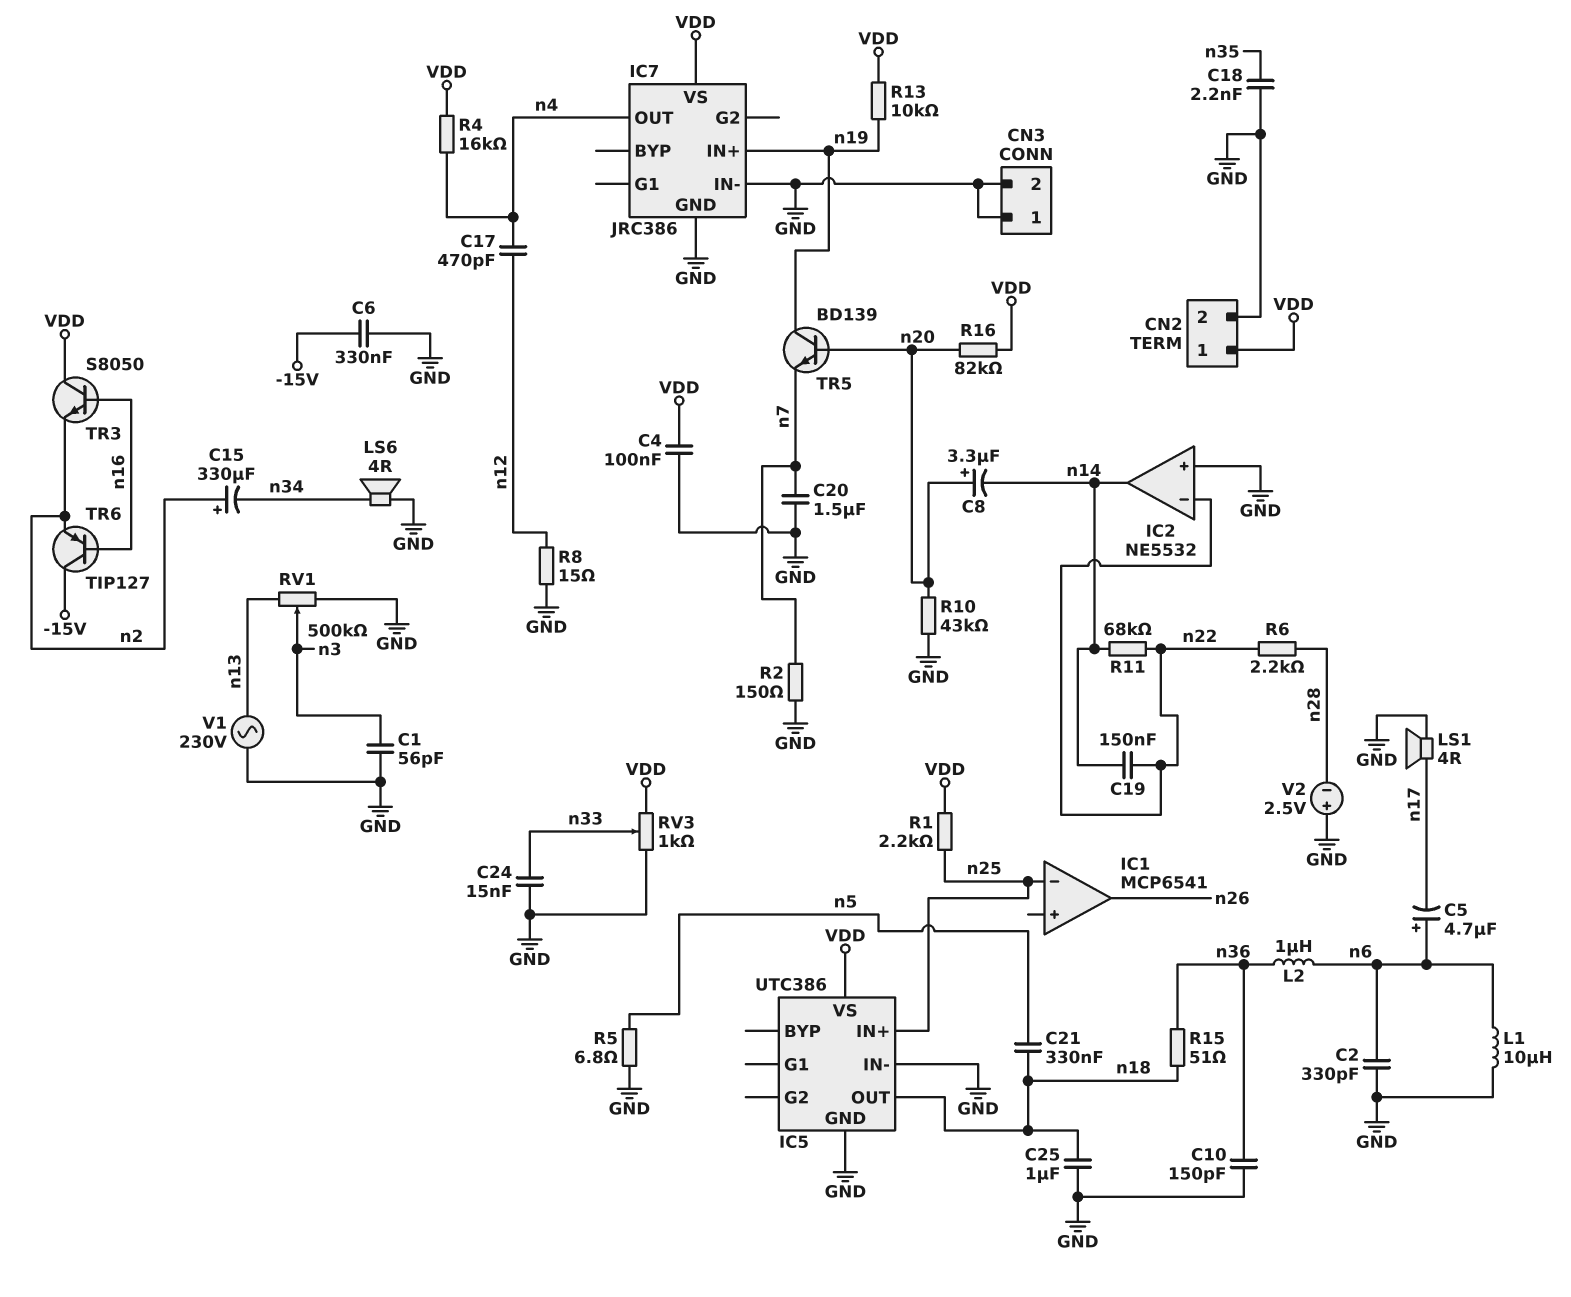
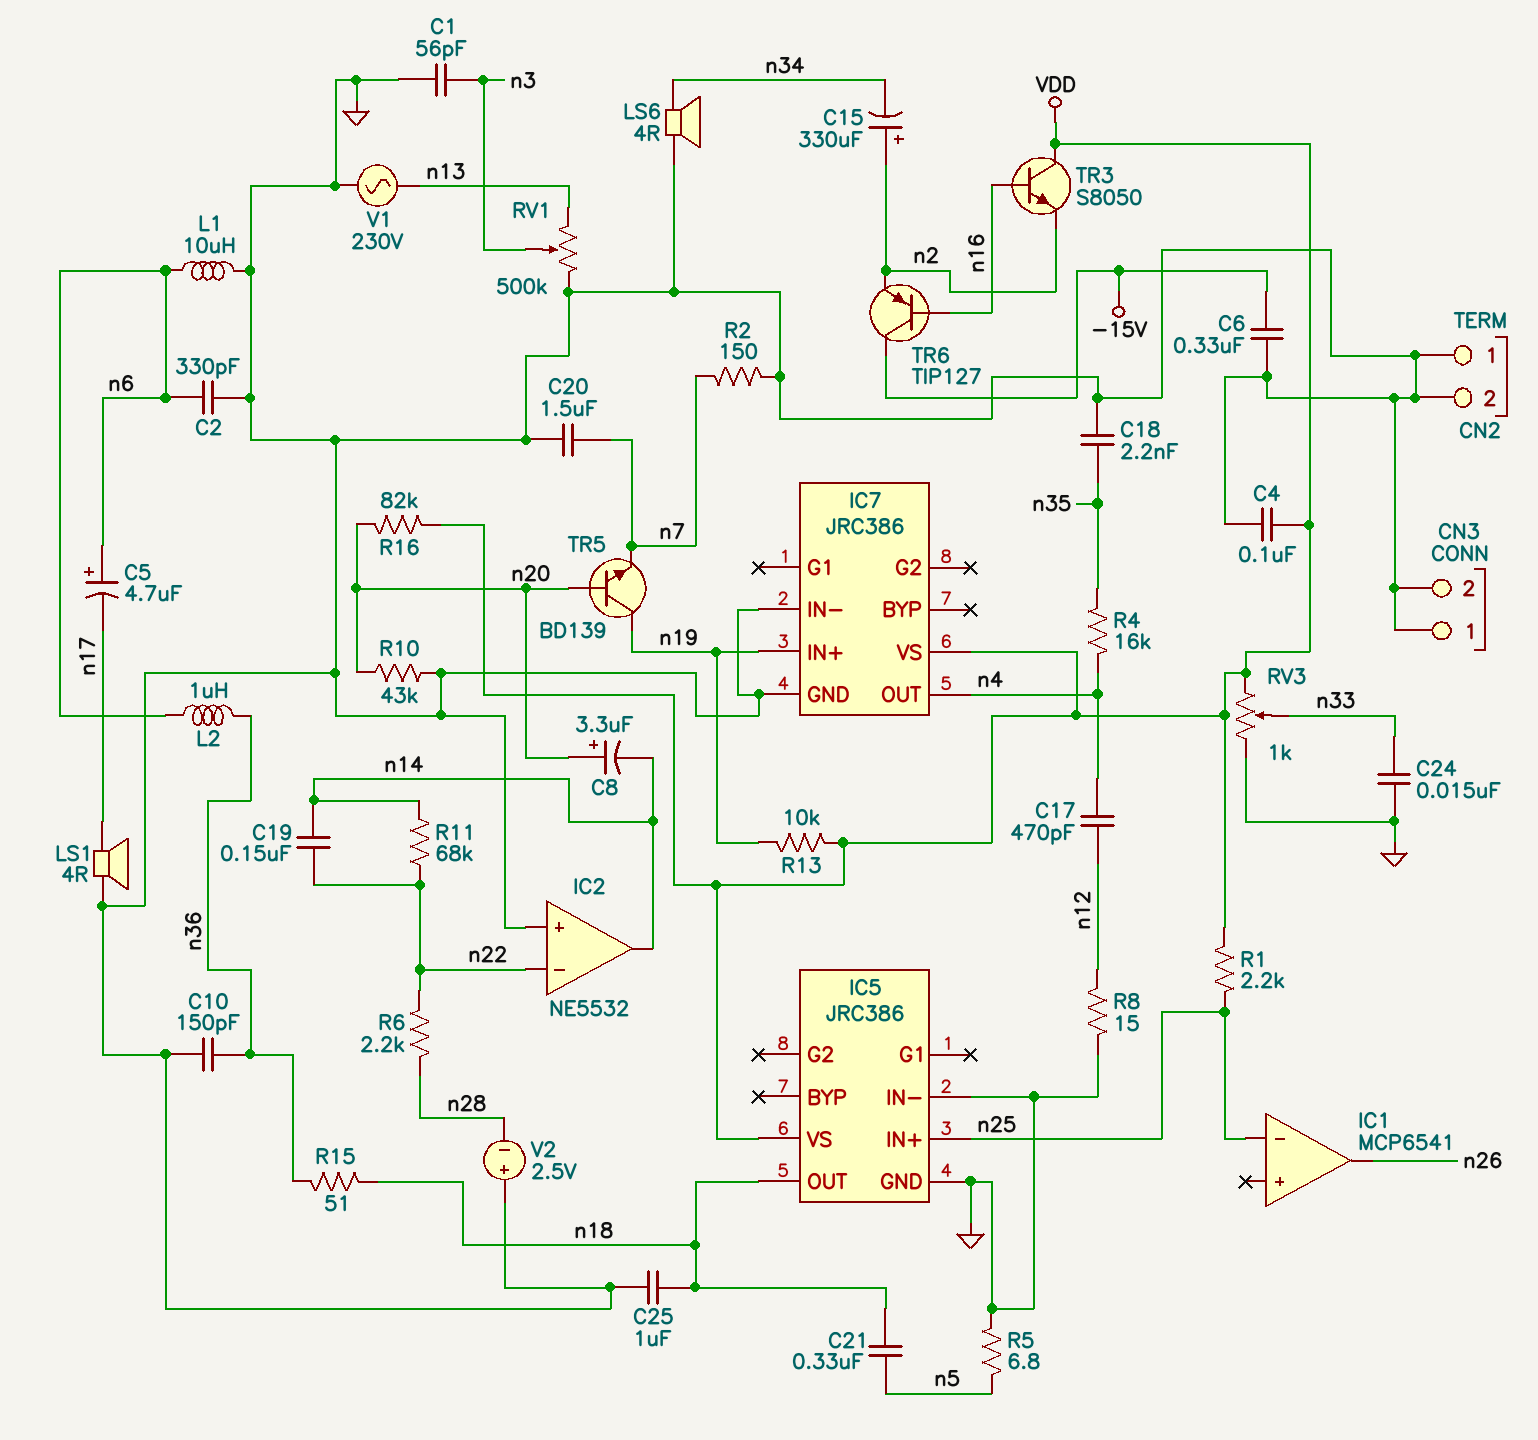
CN2 pin 1: VDD -> GND
IC5: UTC386 -> JRC386
R4: 16k (VDD, n4) -> 16k (n4, n35)

